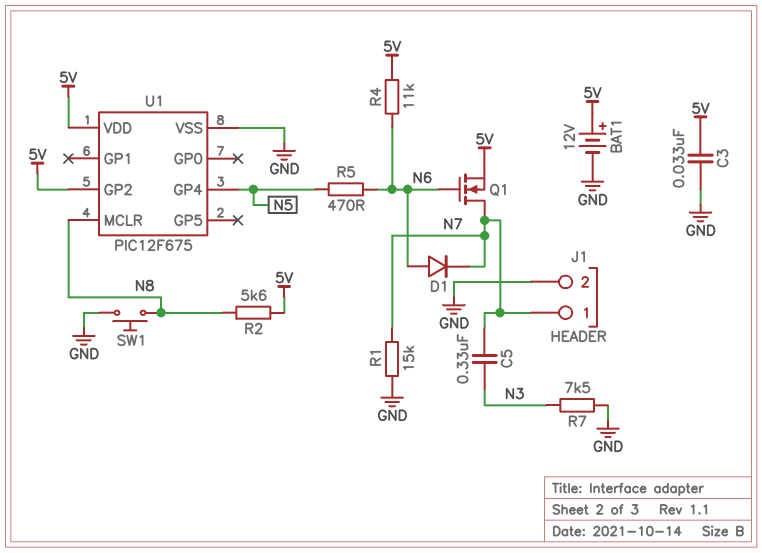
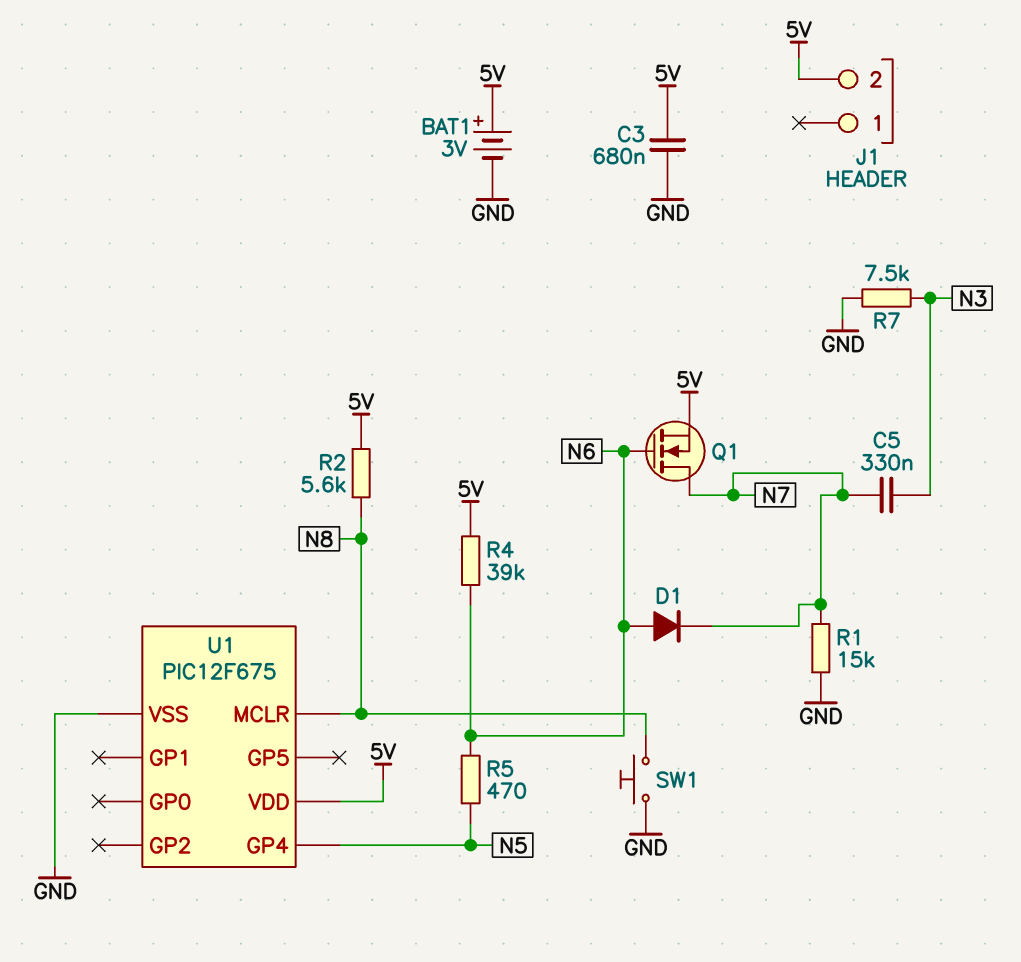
BAT1: 12V (plus 5V, minus GND) -> 3V (plus 5V, minus GND)
C3: 33nF (5V, GND) -> 680nF (5V, GND)
J1 pin 1: N7 -> none
J1 pin 2: GND -> 5V
R4: 11k (5V, N6) -> 39k (5V, N6)
U1 pin GP2: 5V -> none

